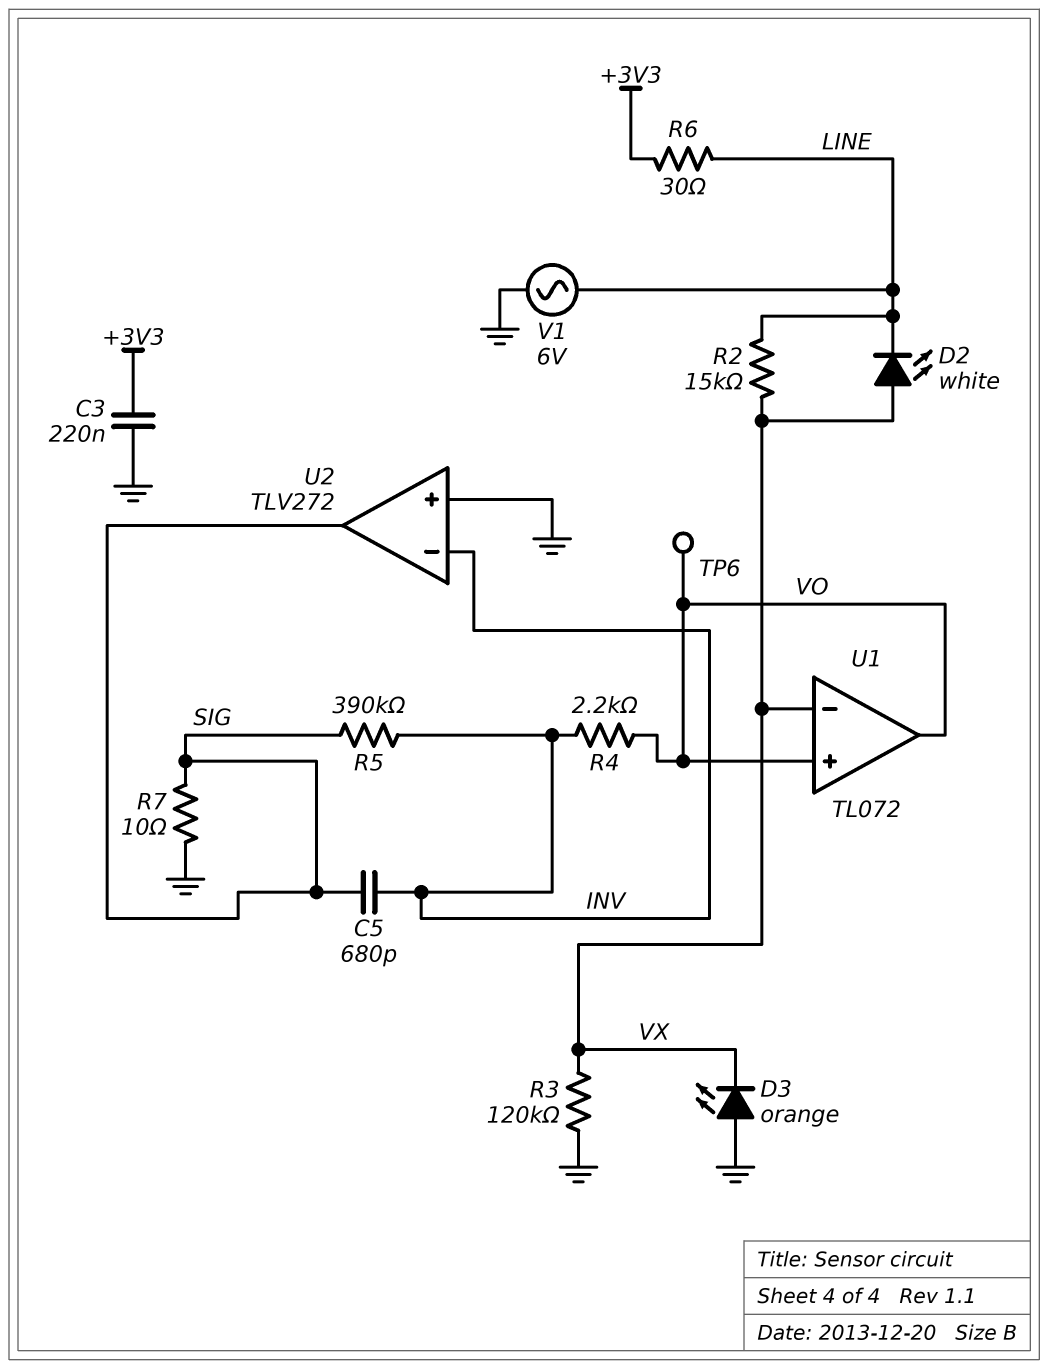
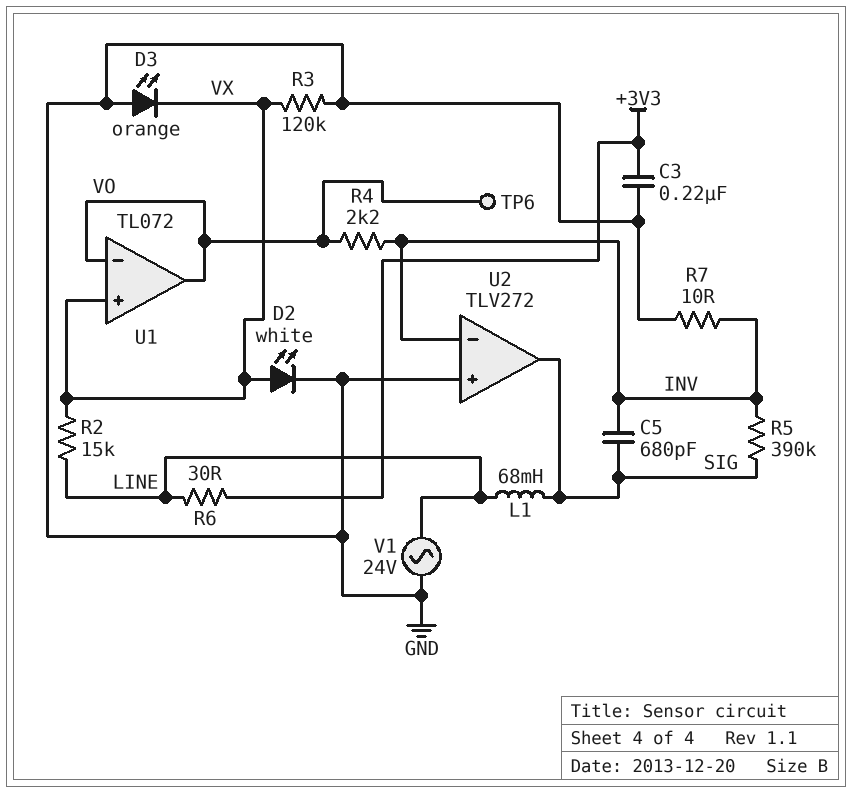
D2: LED white (A VX, K LINE) -> LED white (A VX, K GND)
L1: none -> 68mH (LINE, SIG)
R7: 10 (GND, SIG) -> 10 (GND, INV)
U1 pin in+: VO -> VX
U1 pin in-: VX -> VO
V1: AC 6V (GND, LINE) -> AC 24V (GND, LINE)

